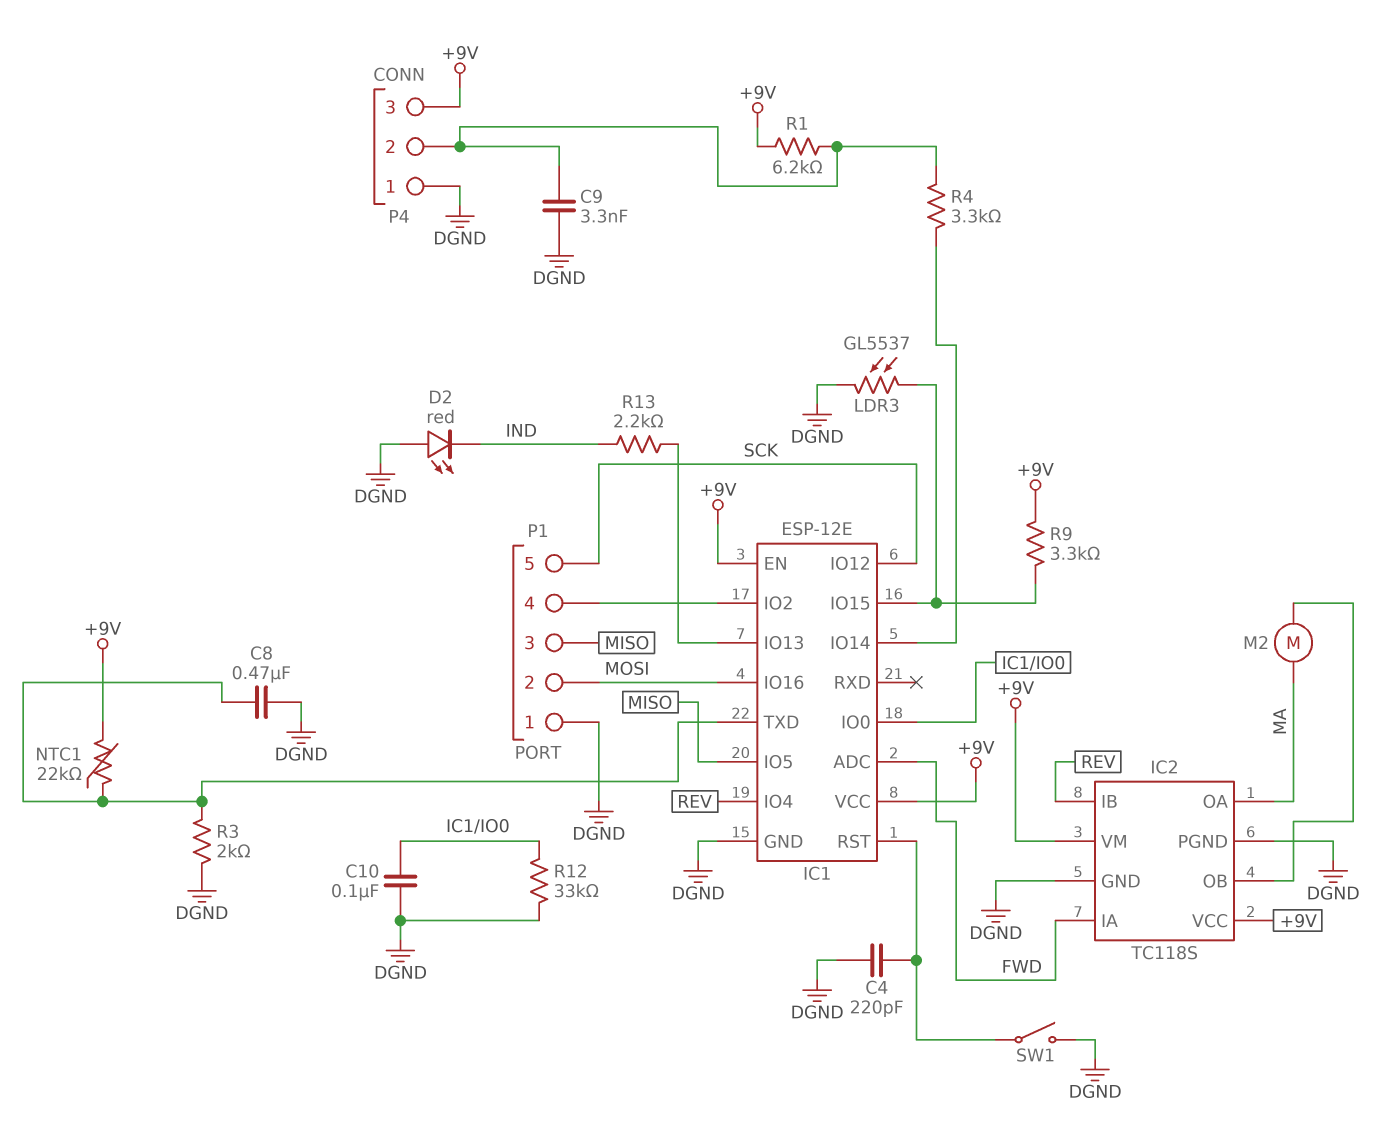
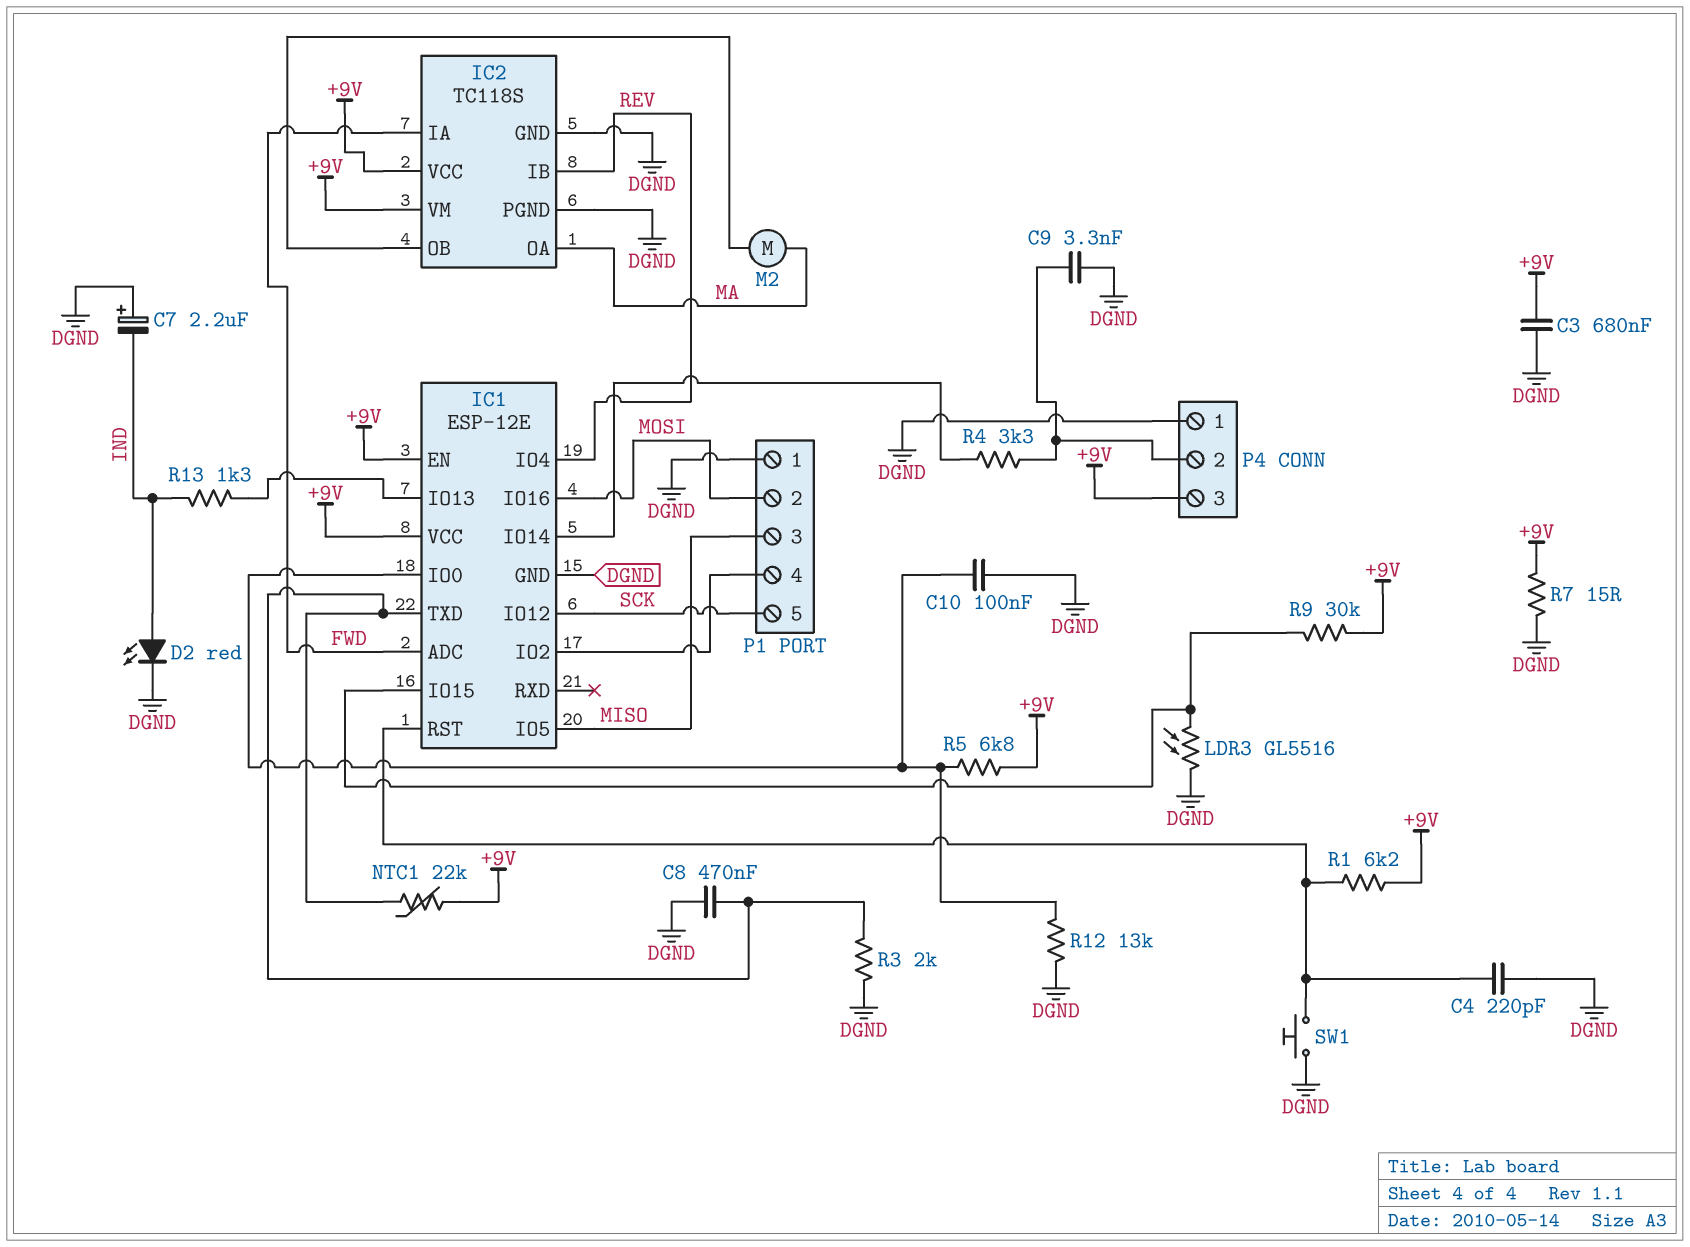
C3: none -> 680nF (+9V, DGND)
C7: none -> 2.2uF (plus DGND, minus IND)
D2: LED red (A DGND, K IND) -> LED red (A IND, K DGND)
LDR3: GL5537 (DGND, IC1/IO15) -> GL5516 (DGND, IC1/IO15)
R1: 6.2k (+9V, P4/2) -> 6.2k (+9V, IC1/RST)
R5: none -> 6.8k (+9V, IC1/IO0)
R7: none -> 15 (+9V, DGND)
R9: 3.3k (+9V, IC1/IO15) -> 30k (+9V, IC1/IO15)
R12: 33k (DGND, IC1/IO0) -> 13k (DGND, IC1/IO0)
R13: 2.2k (IC1/IO13, IND) -> 1.3k (IC1/IO13, IND)
SW1: switch (DGND, IC1/RST) -> button (DGND, IC1/RST)

